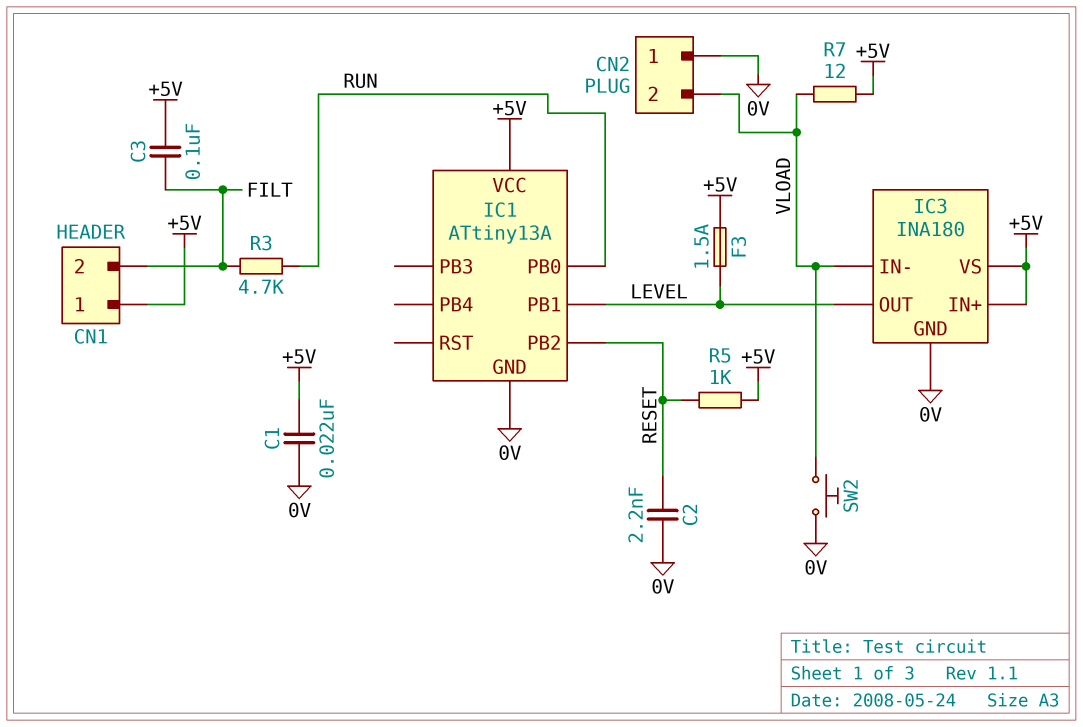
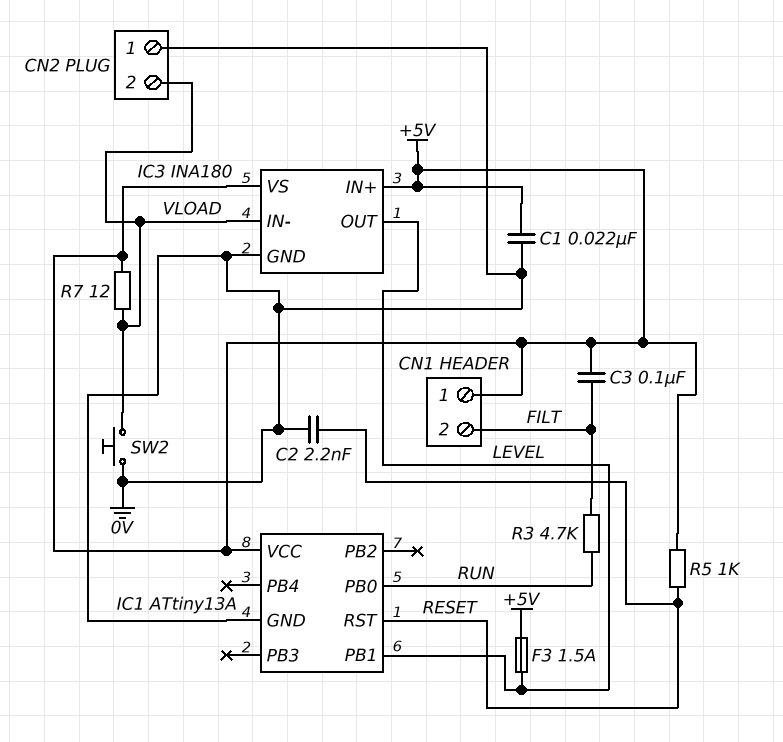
IC1 pin PB2: RESET -> none
IC1 pin RST: none -> RESET

